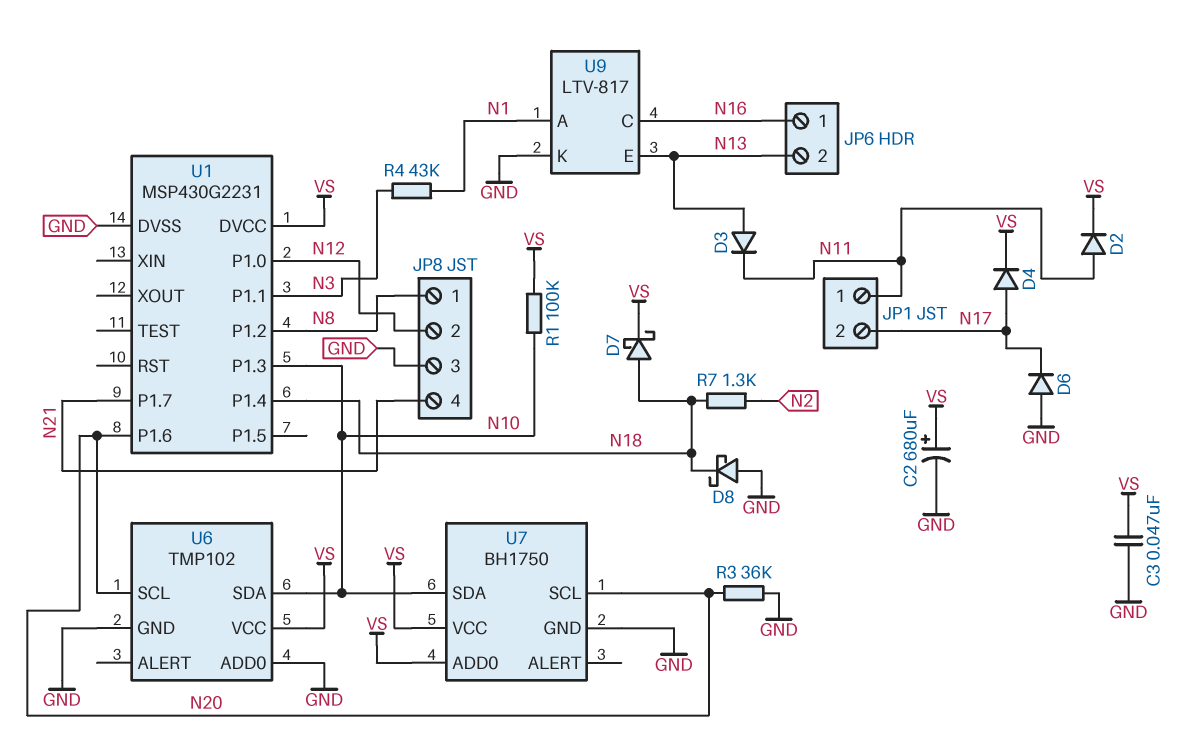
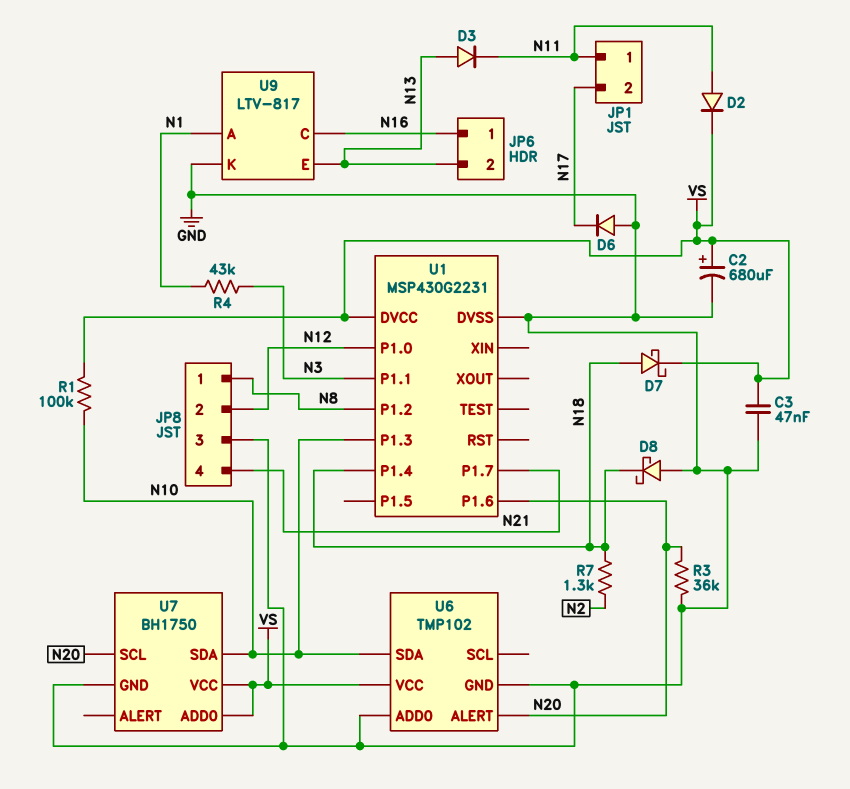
D4: diode (A N17, K VS) -> none
U6 pin ALERT: none -> N20
U6 pin SCL: N20 -> none

